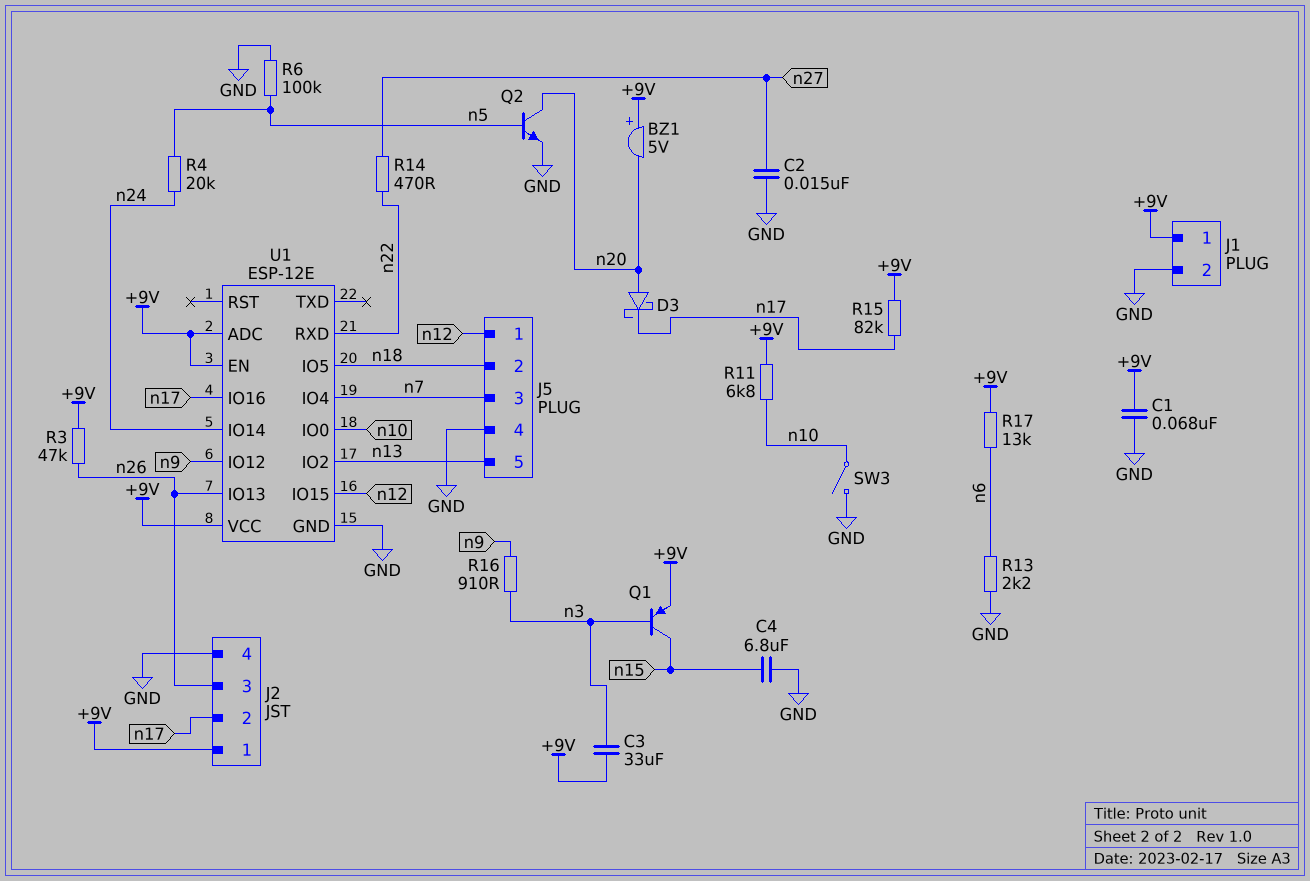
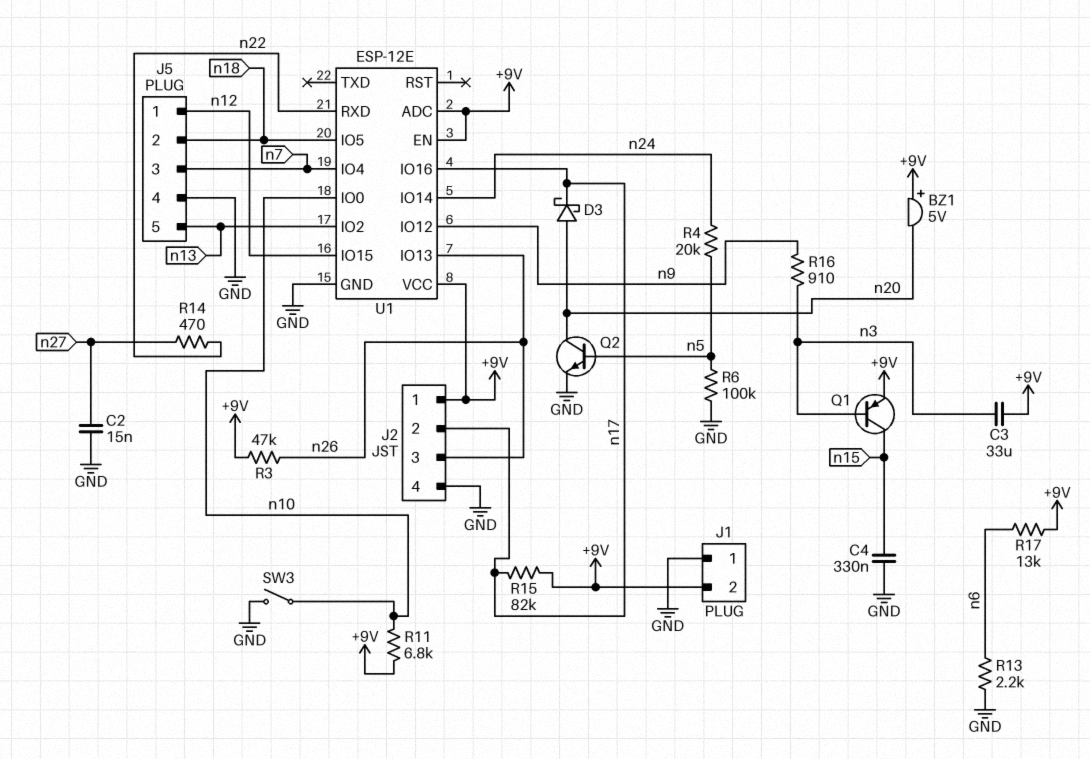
C1: 68nF (+9V, GND) -> none
C4: 6.8uF (GND, n15) -> 330nF (GND, n15)
J1 pin 1: +9V -> GND
J1 pin 2: GND -> +9V

